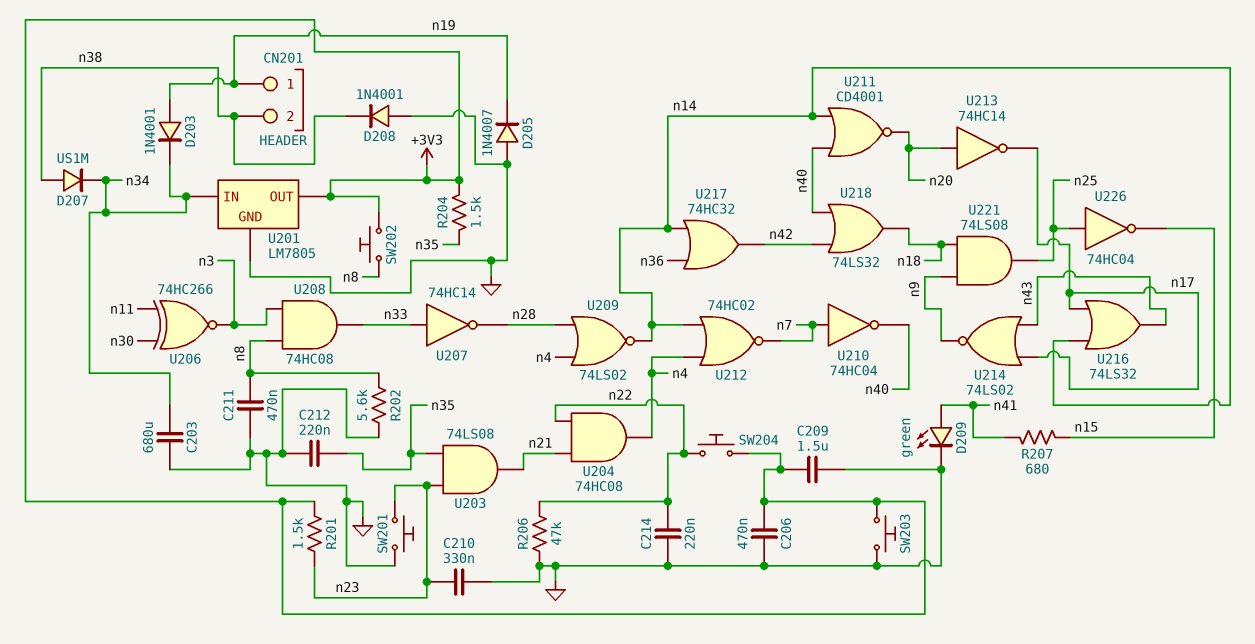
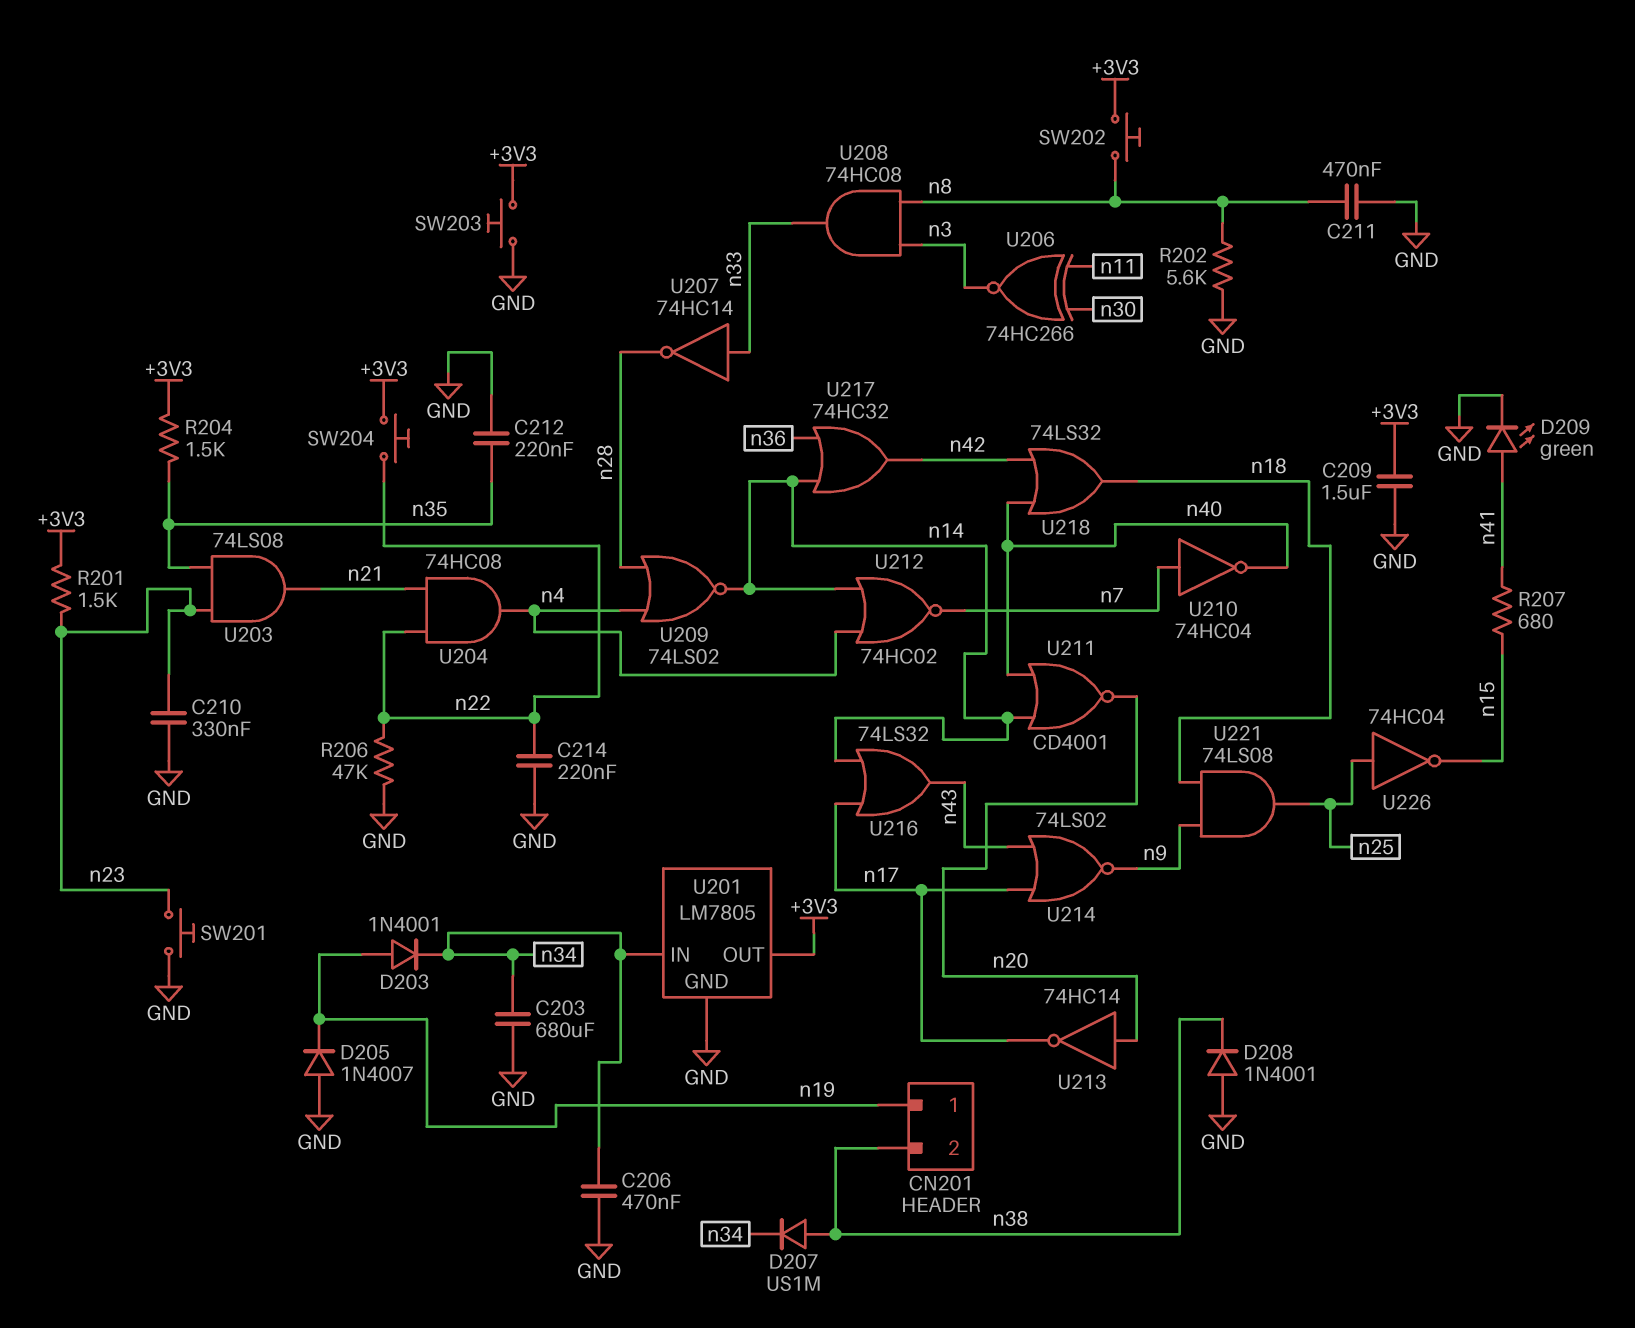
C206: 470nF (+3V3, GND) -> 470nF (GND, n34)

